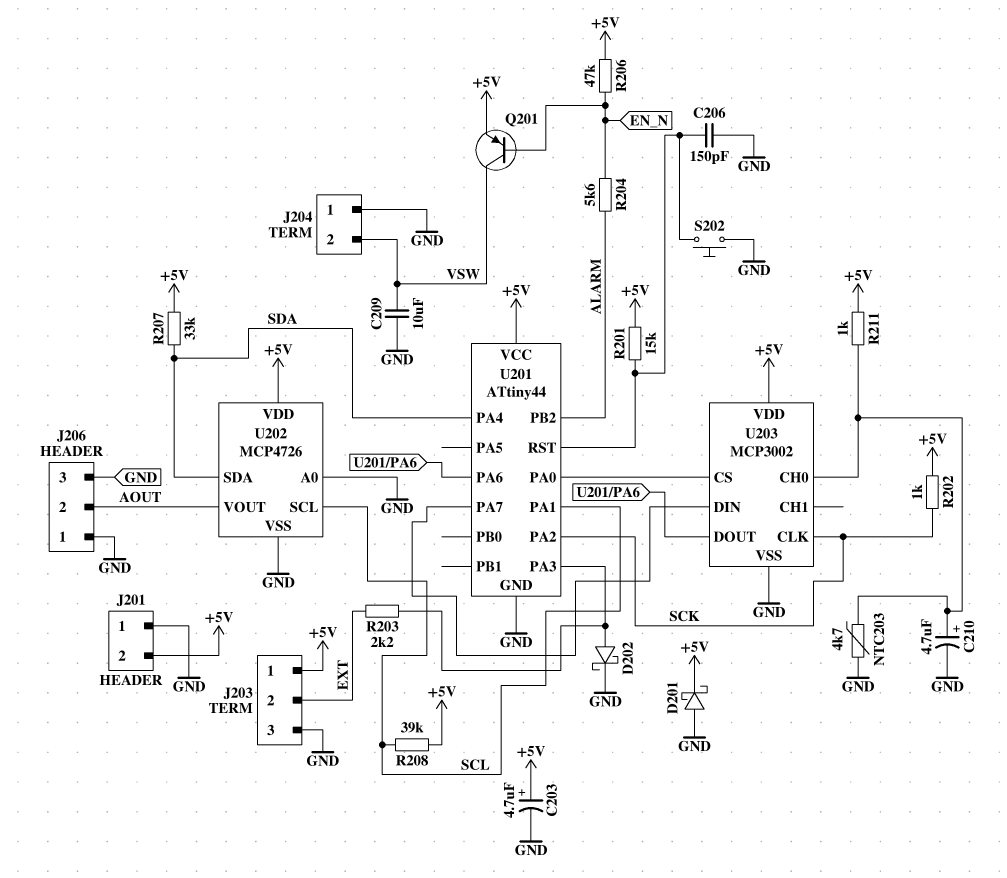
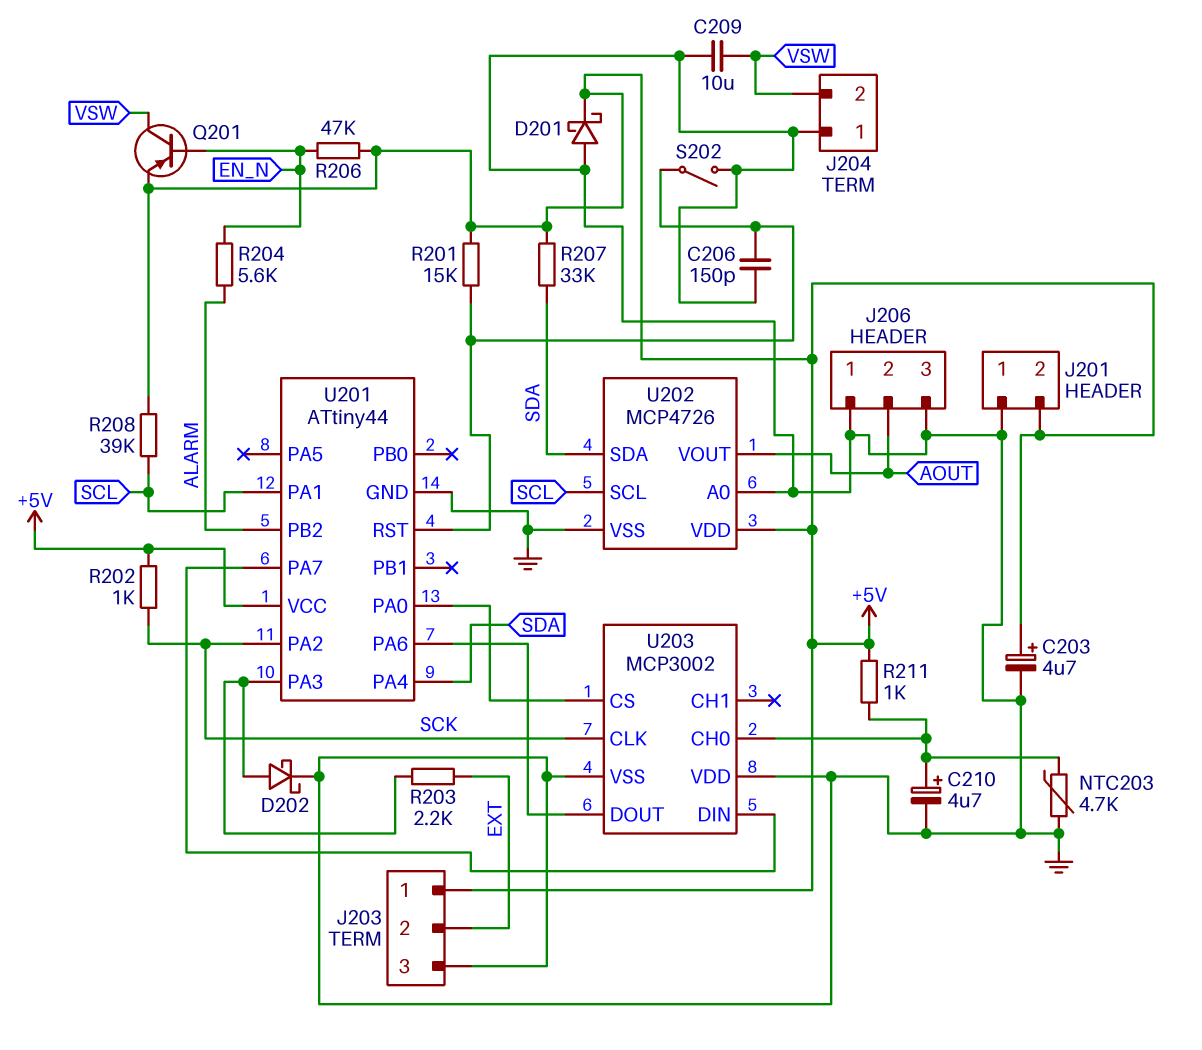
S202: button (GND, U201/RST) -> switch (GND, U201/RST)
U203 pin VDD: +5V -> GND

